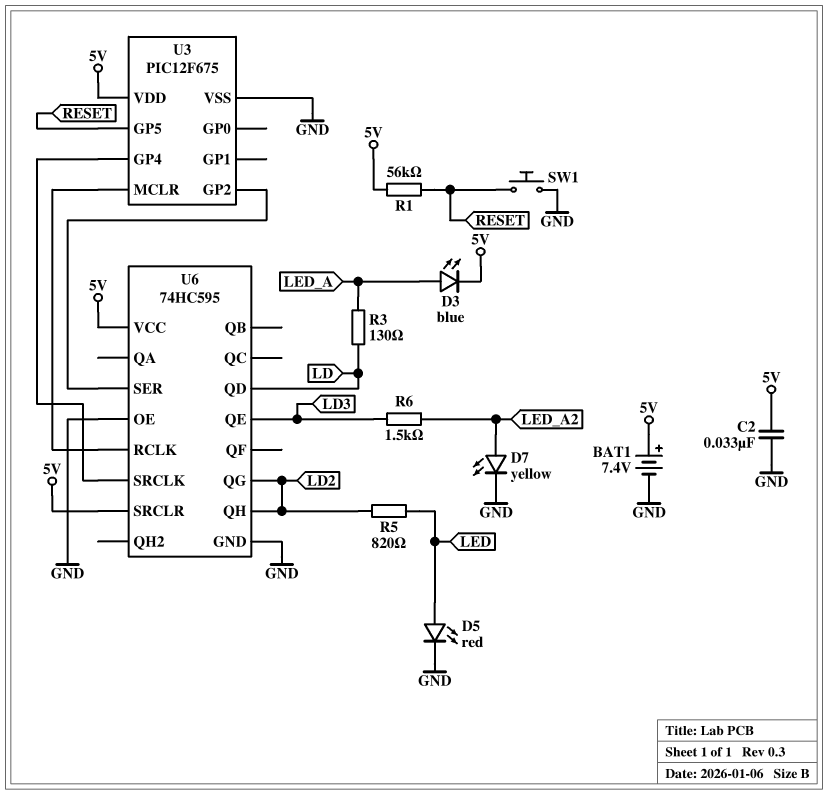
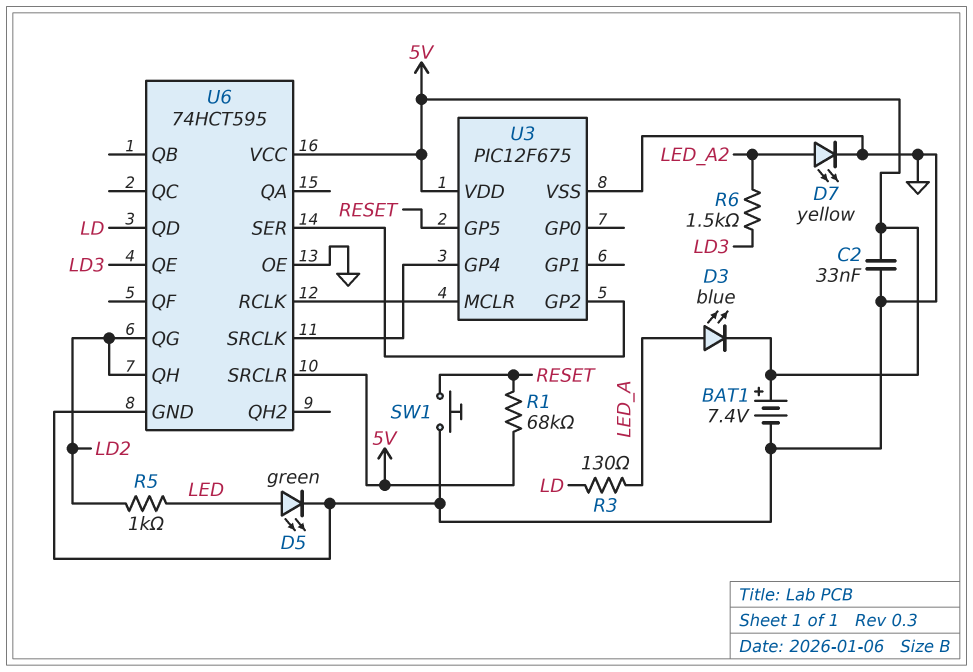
D5: LED red (A LED, K GND) -> LED green (A LED, K GND)
R1: 56k (5V, RESET) -> 68k (5V, RESET)
R5: 820 (LD2, LED) -> 1k (LD2, LED)
U6: 74HC595 -> 74HCT595

